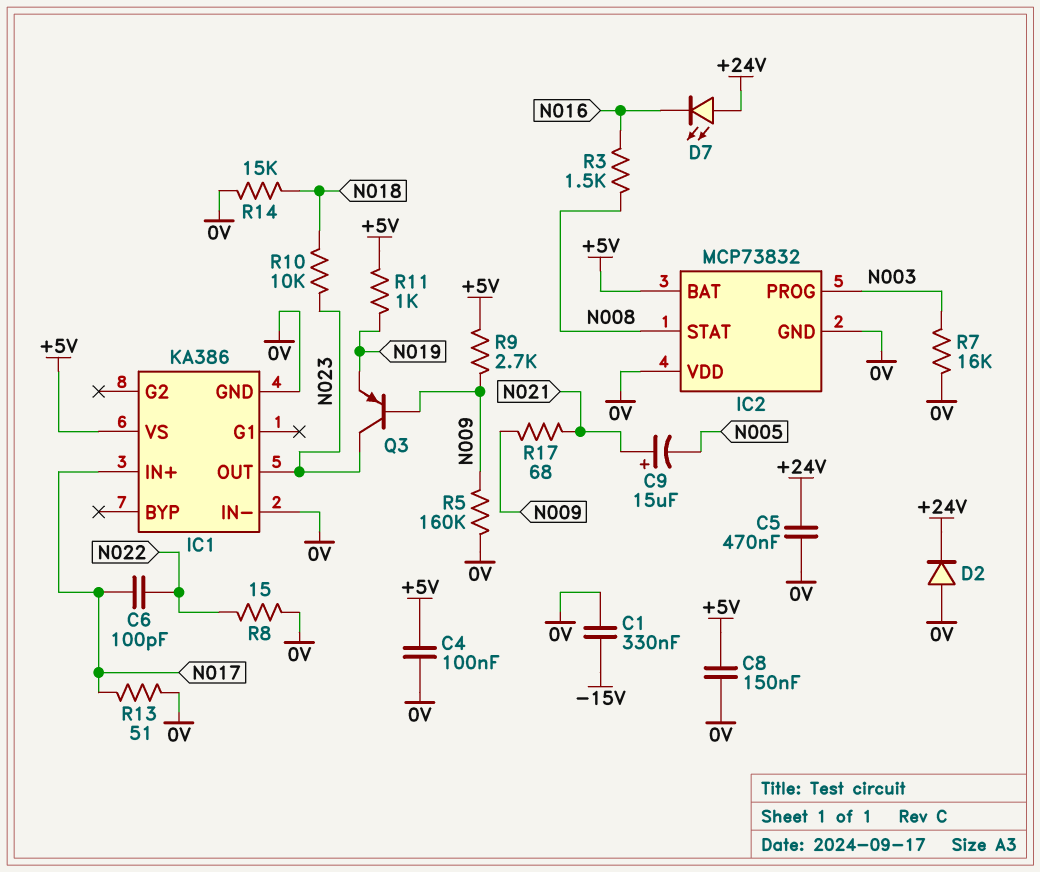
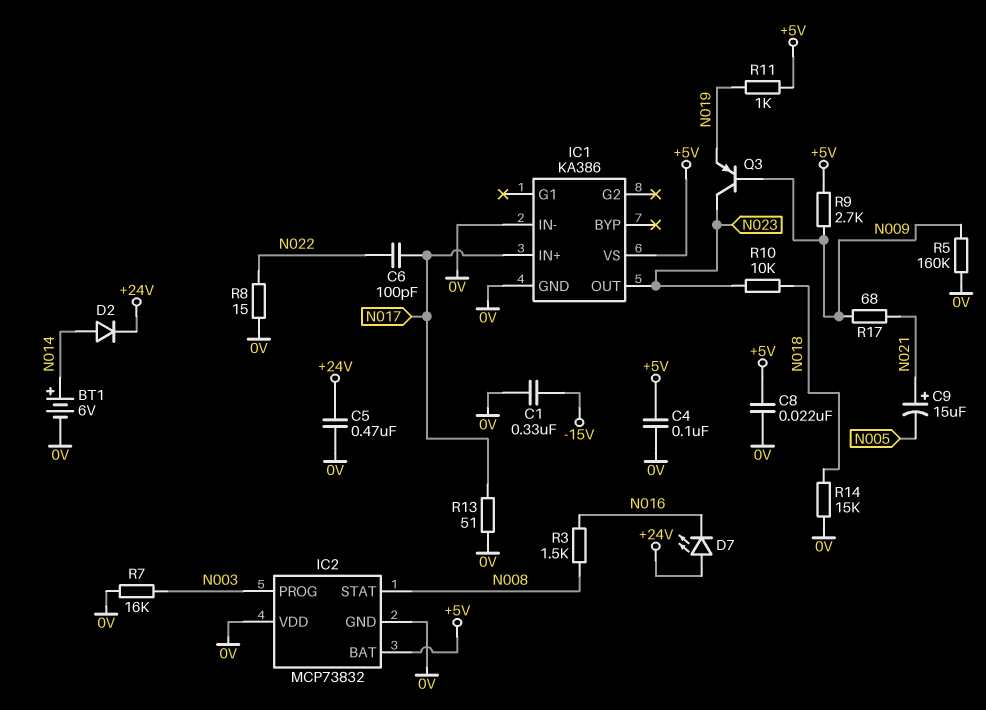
BT1: none -> 6V (plus N014, minus 0V)
C8: 150nF (+5V, 0V) -> 22nF (+5V, 0V)
D2: diode (A 0V, K +24V) -> diode (A N014, K +24V)

